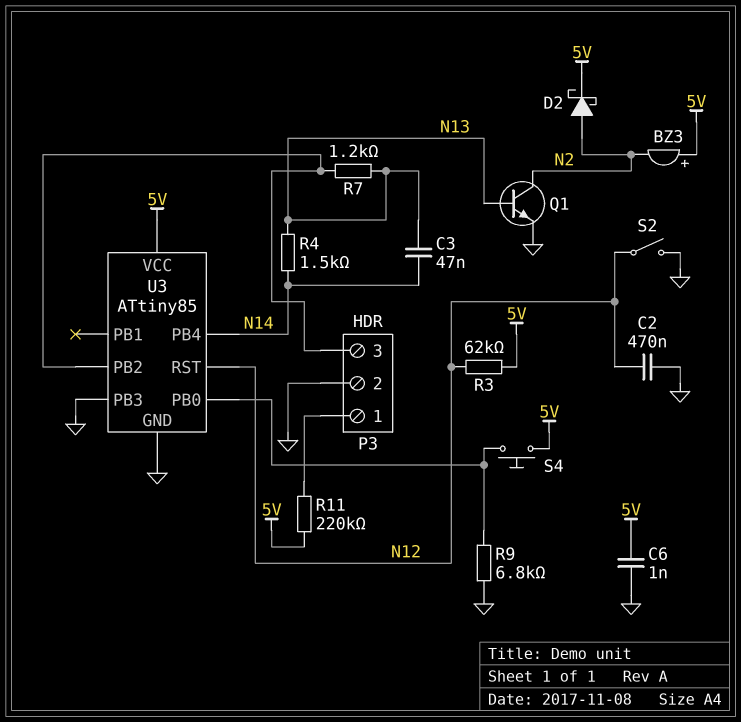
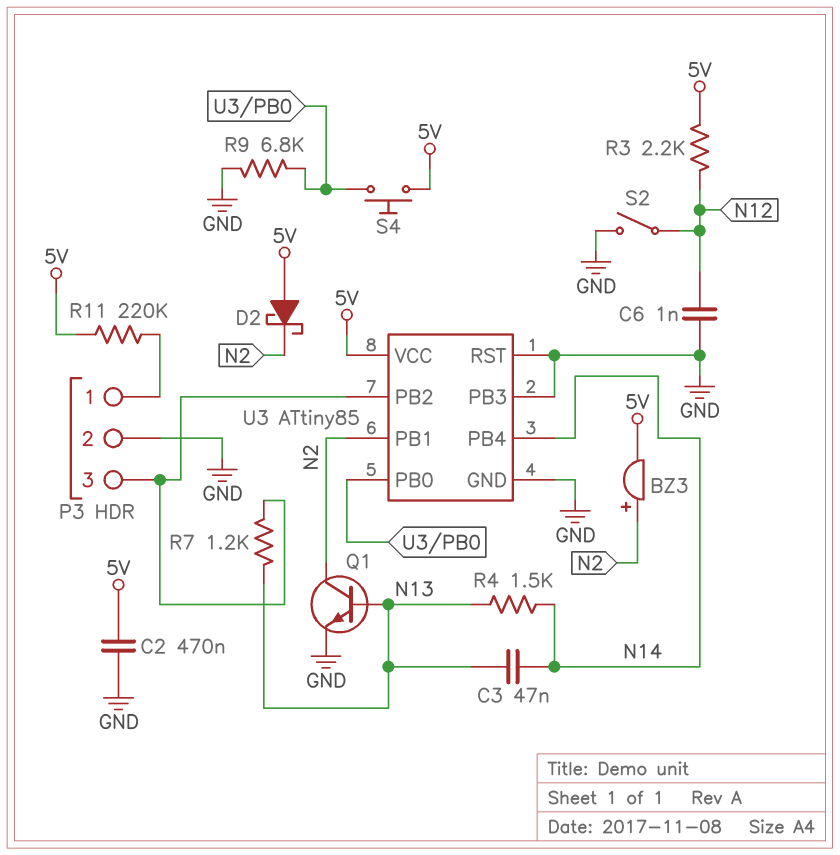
BZ3: buzzer (plus 5V, minus N2) -> buzzer (plus N2, minus 5V)
C2: 470nF (GND, N12) -> 470nF (5V, GND)
C6: 1nF (5V, GND) -> 1nF (GND, N12)
D2: schottky (A N2, K 5V) -> schottky (A 5V, K N2)
R3: 62k (5V, N12) -> 2.2k (5V, N12)
U3 pin PB1: none -> N2
U3 pin RST: N12 -> GND

